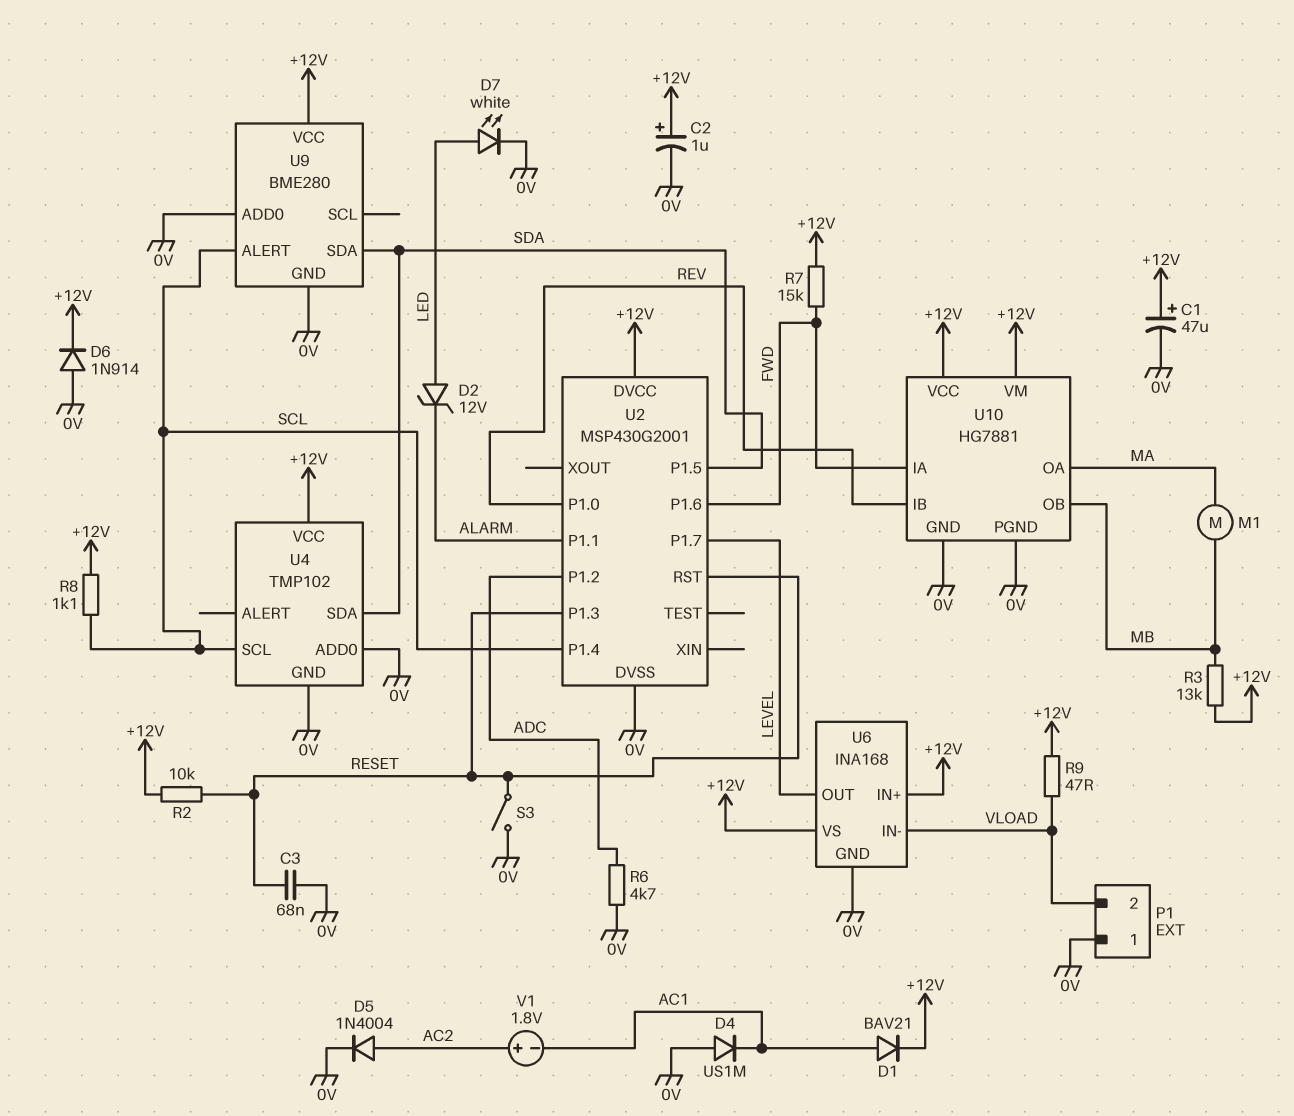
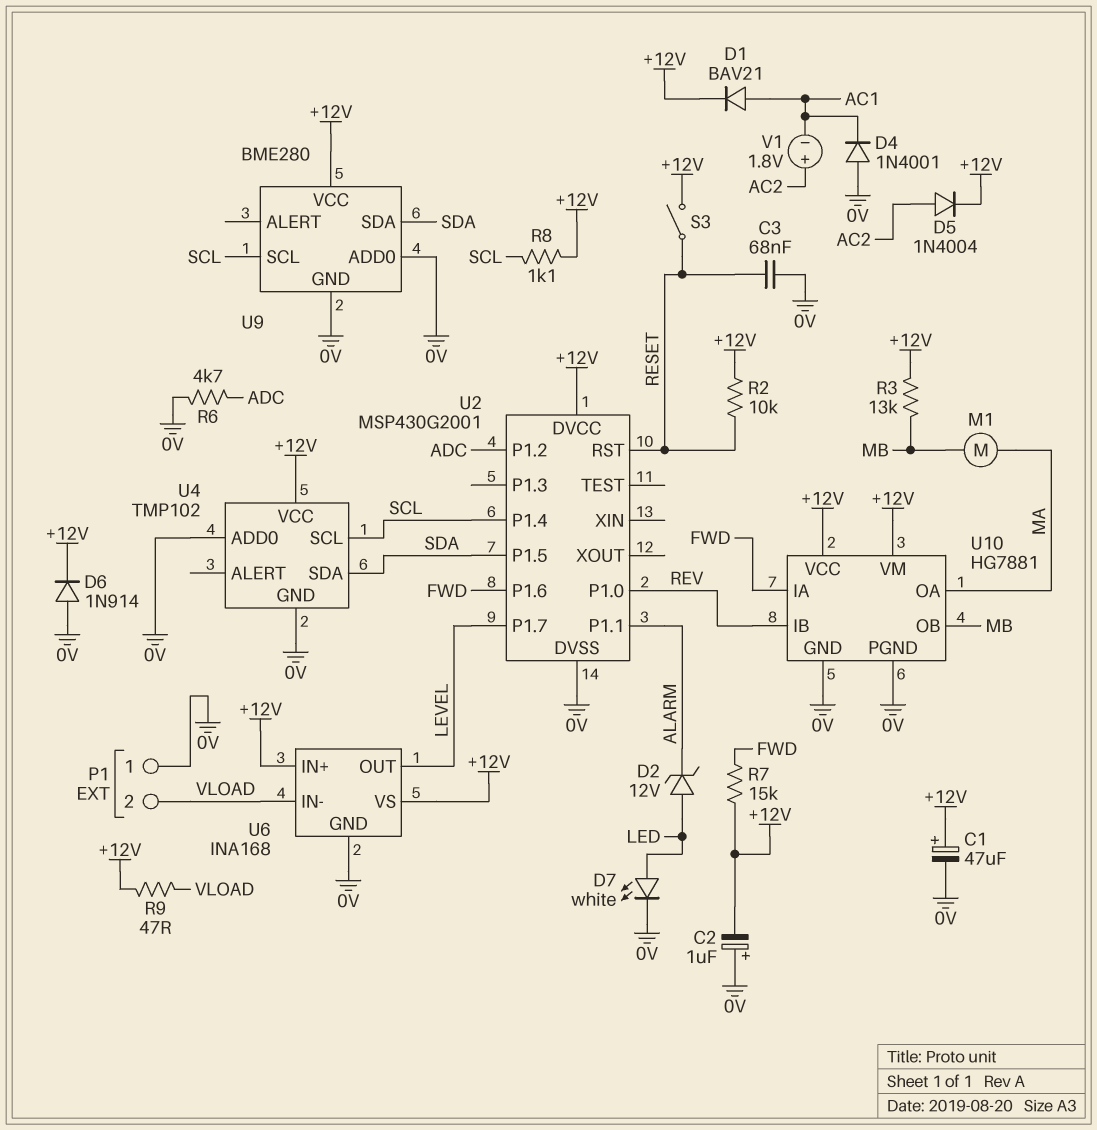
C2: 1uF (plus +12V, minus 0V) -> 1uF (plus 0V, minus +12V)
D4: diode US1M (A 0V, K AC1) -> diode 1N4001 (A 0V, K AC1)
D5: diode 1N4004 (A AC2, K 0V) -> diode 1N4004 (A AC2, K +12V)
S3: switch (0V, RESET) -> switch (+12V, RESET)
U2 pin P1.3: RESET -> none
U9 pin ALERT: SCL -> none
U9 pin SCL: none -> SCL

